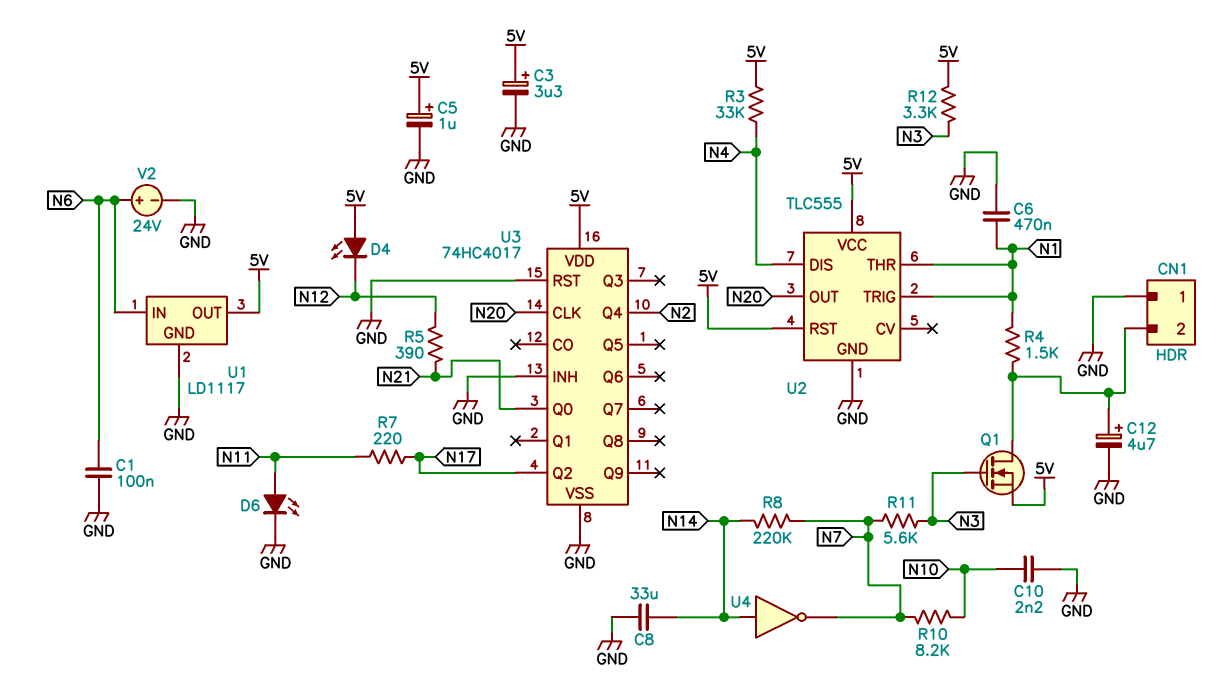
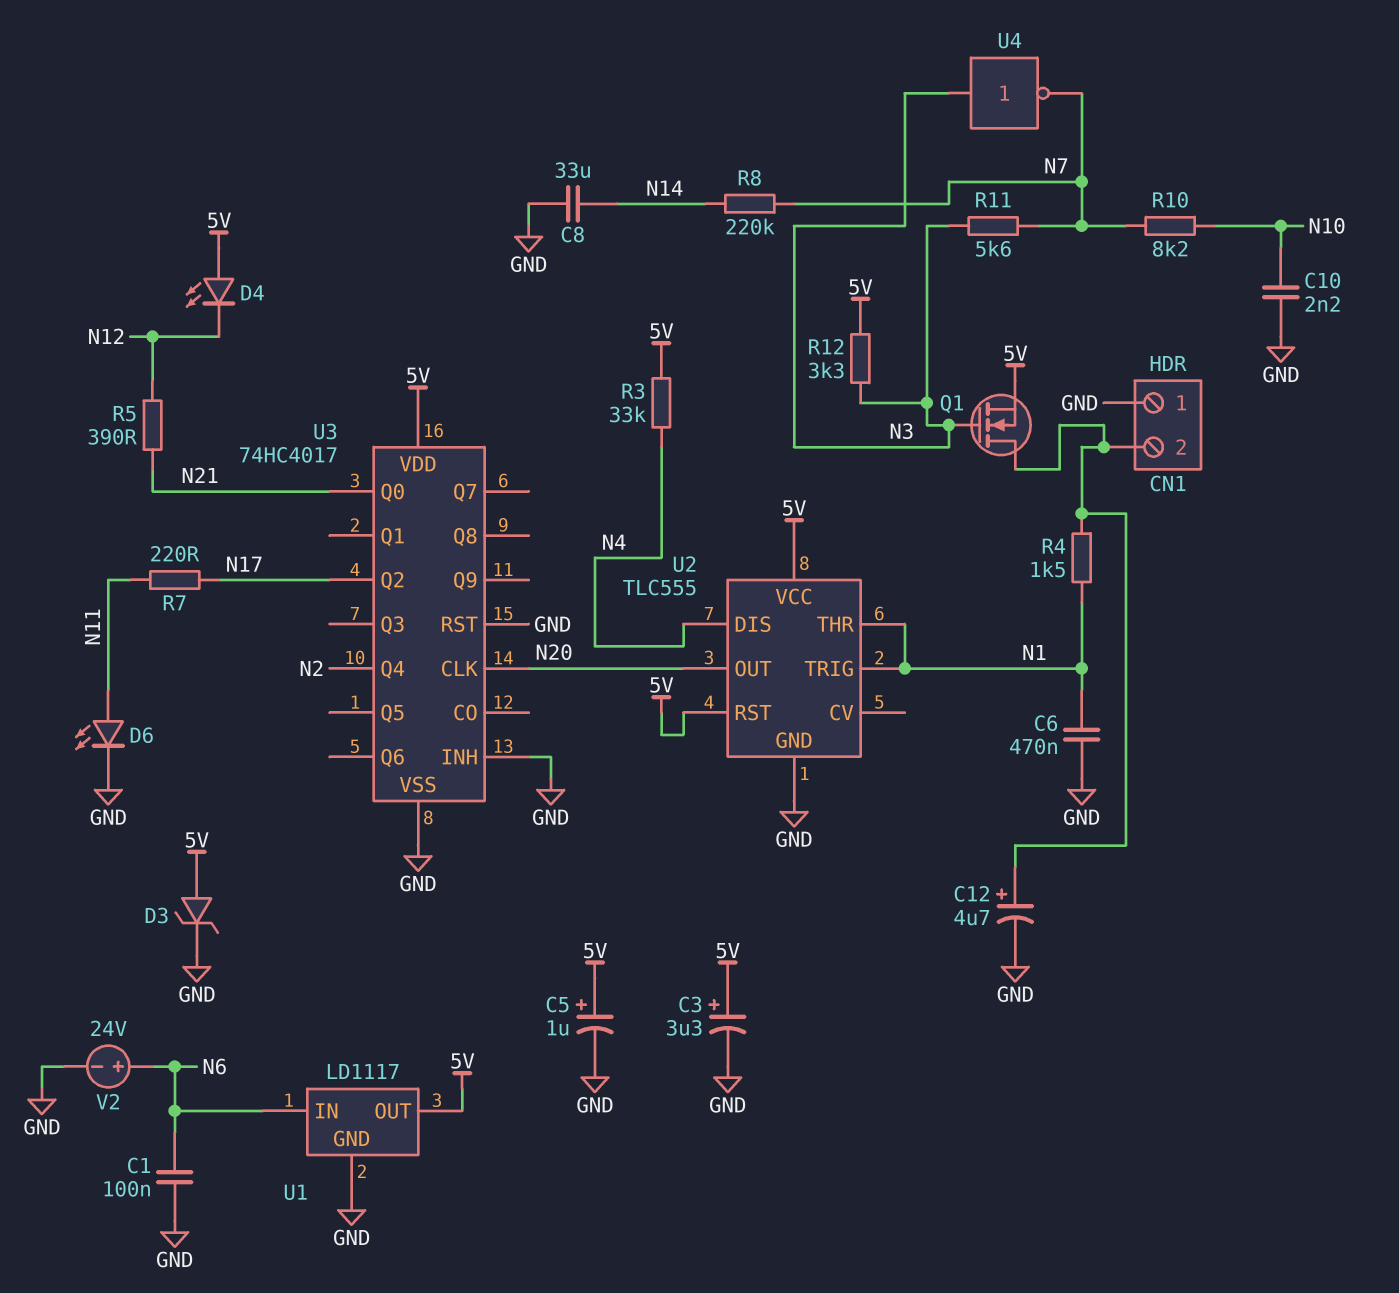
D3: none -> zener (A 5V, K GND)
U4: NOT (in N14, out N7) -> NOT (in N3, out N7)

